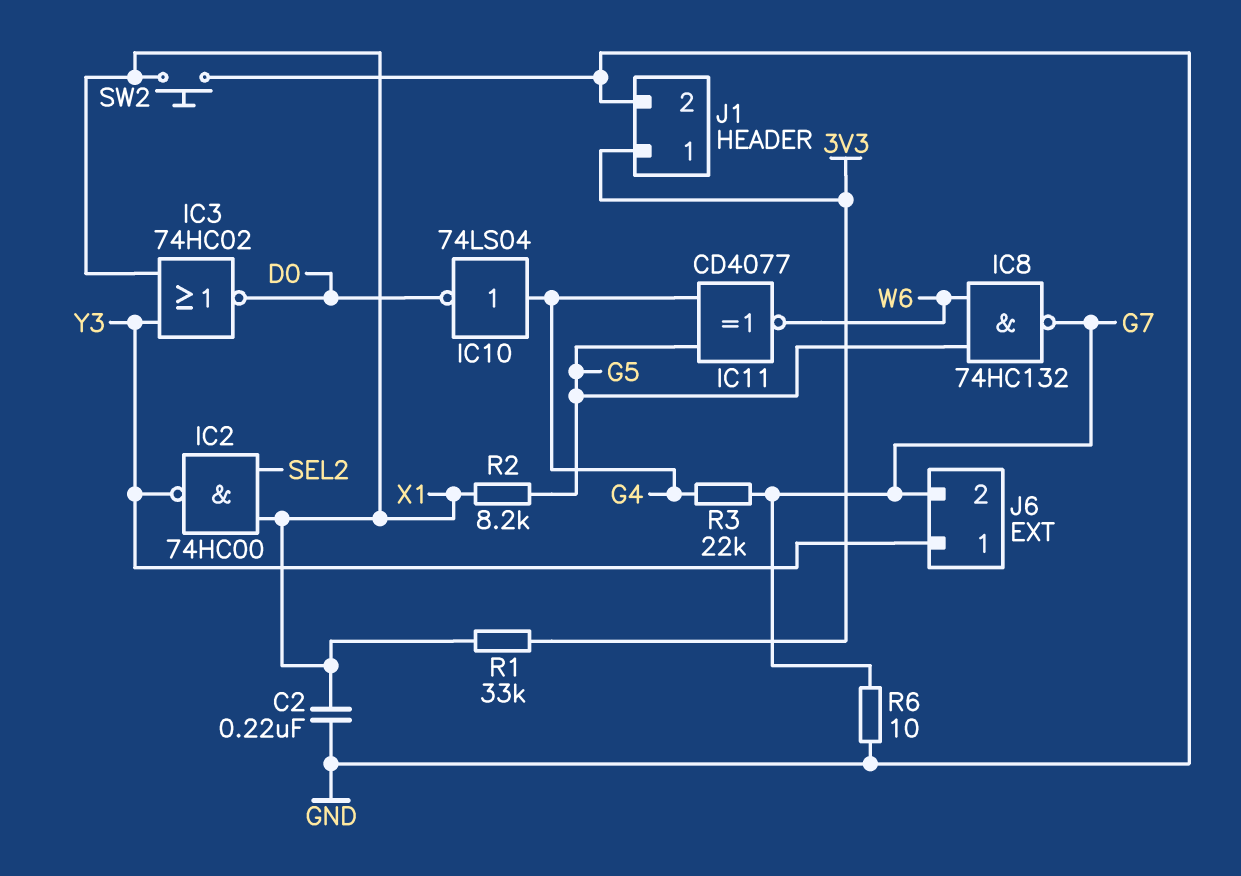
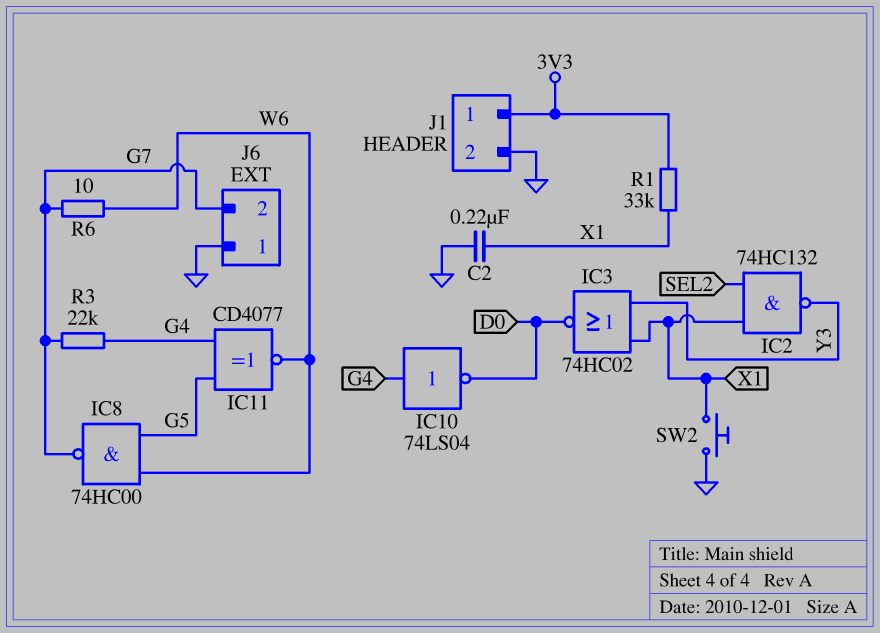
IC2: NAND 74HC00 (in SEL2, in X1, out Y3) -> NAND 74HC132 (in SEL2, in X1, out Y3)
IC8: NAND 74HC132 (in G5, in W6, out G7) -> NAND 74HC00 (in G5, in W6, out G7)
J6 pin 1: Y3 -> GND
R2: 8.2k (G5, X1) -> none
R6: 10 (G7, GND) -> 10 (G7, W6)

